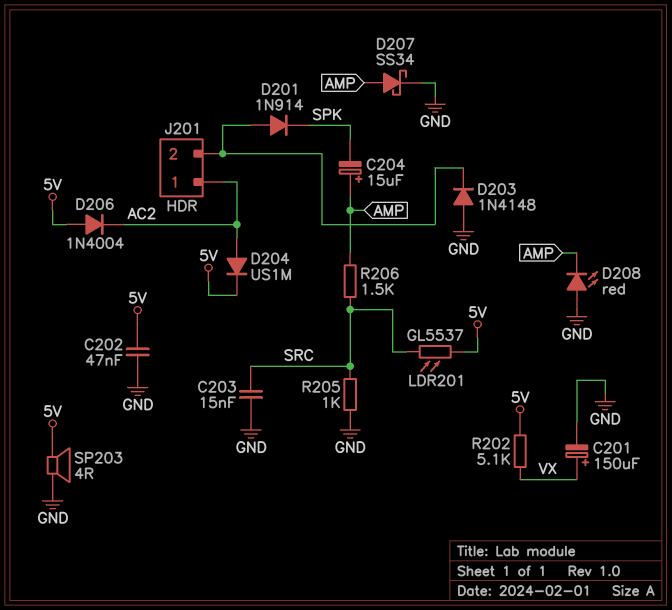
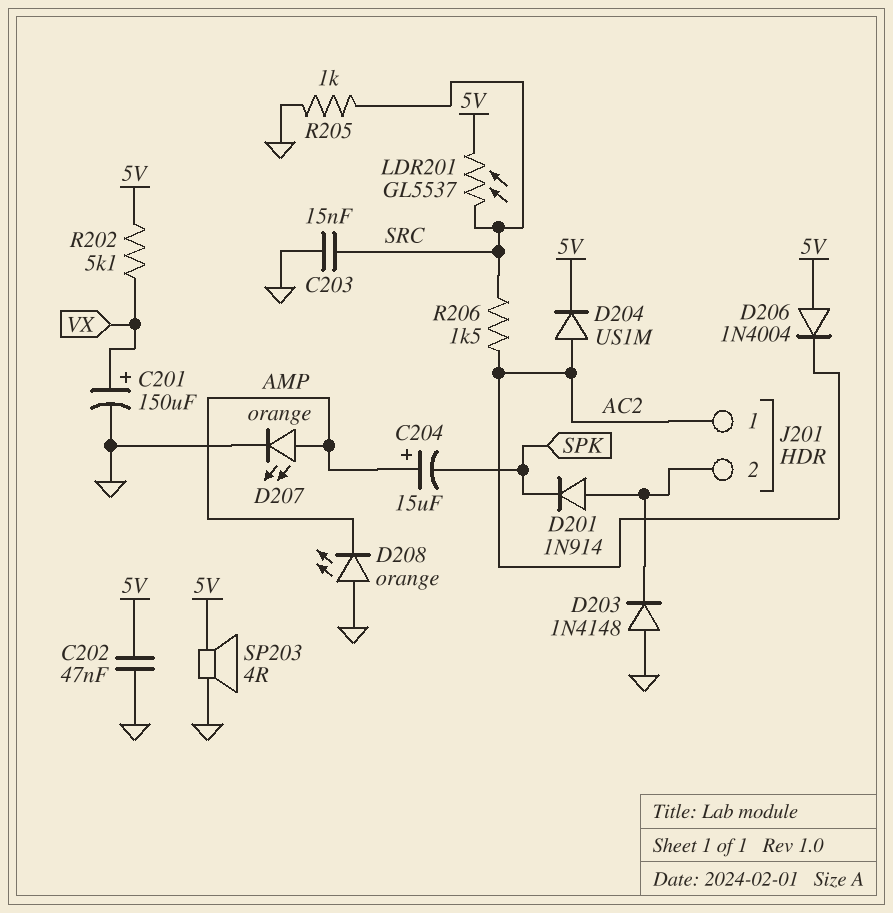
D207: schottky SS34 (A AMP, K GND) -> LED orange (A AMP, K GND)
D208: LED red (A GND, K AMP) -> LED orange (A GND, K AMP)
R206: 1.5k (AMP, SRC) -> 1.5k (AC2, SRC)

